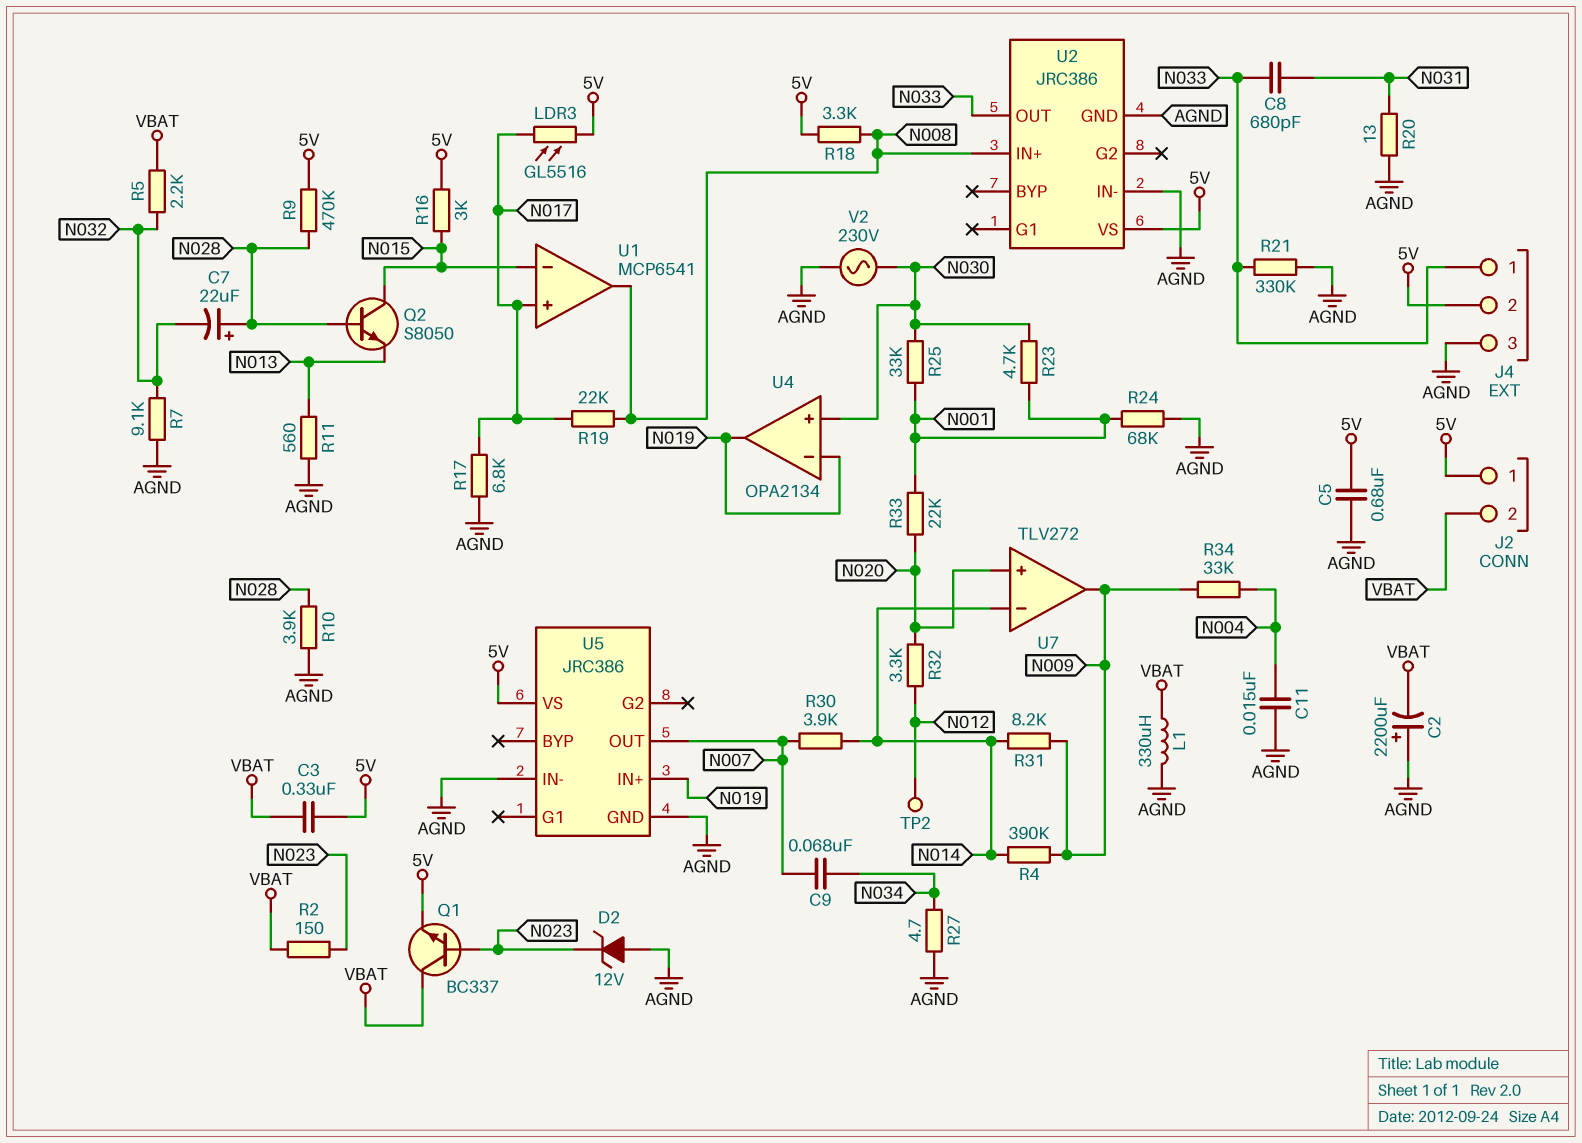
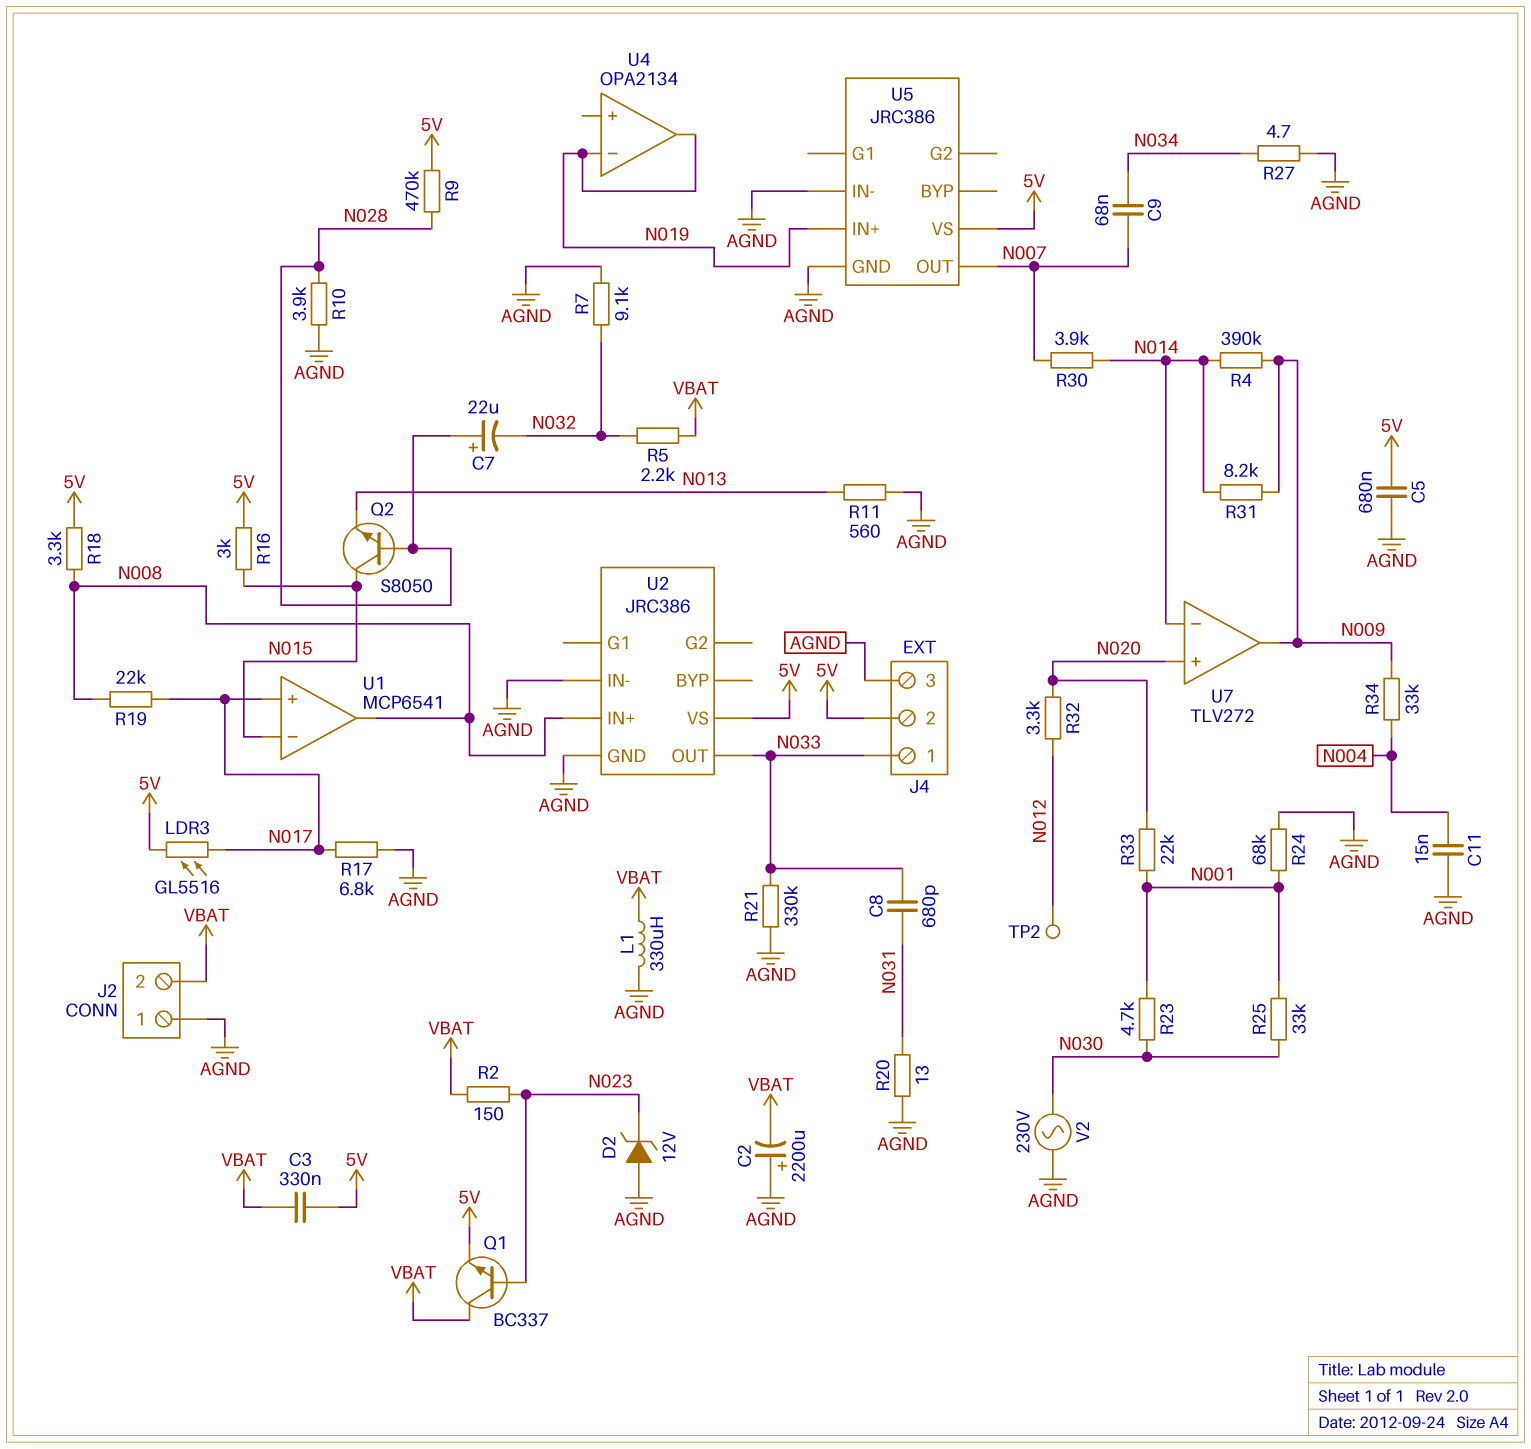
J2 pin 1: 5V -> AGND
U4 pin in+: N030 -> none

